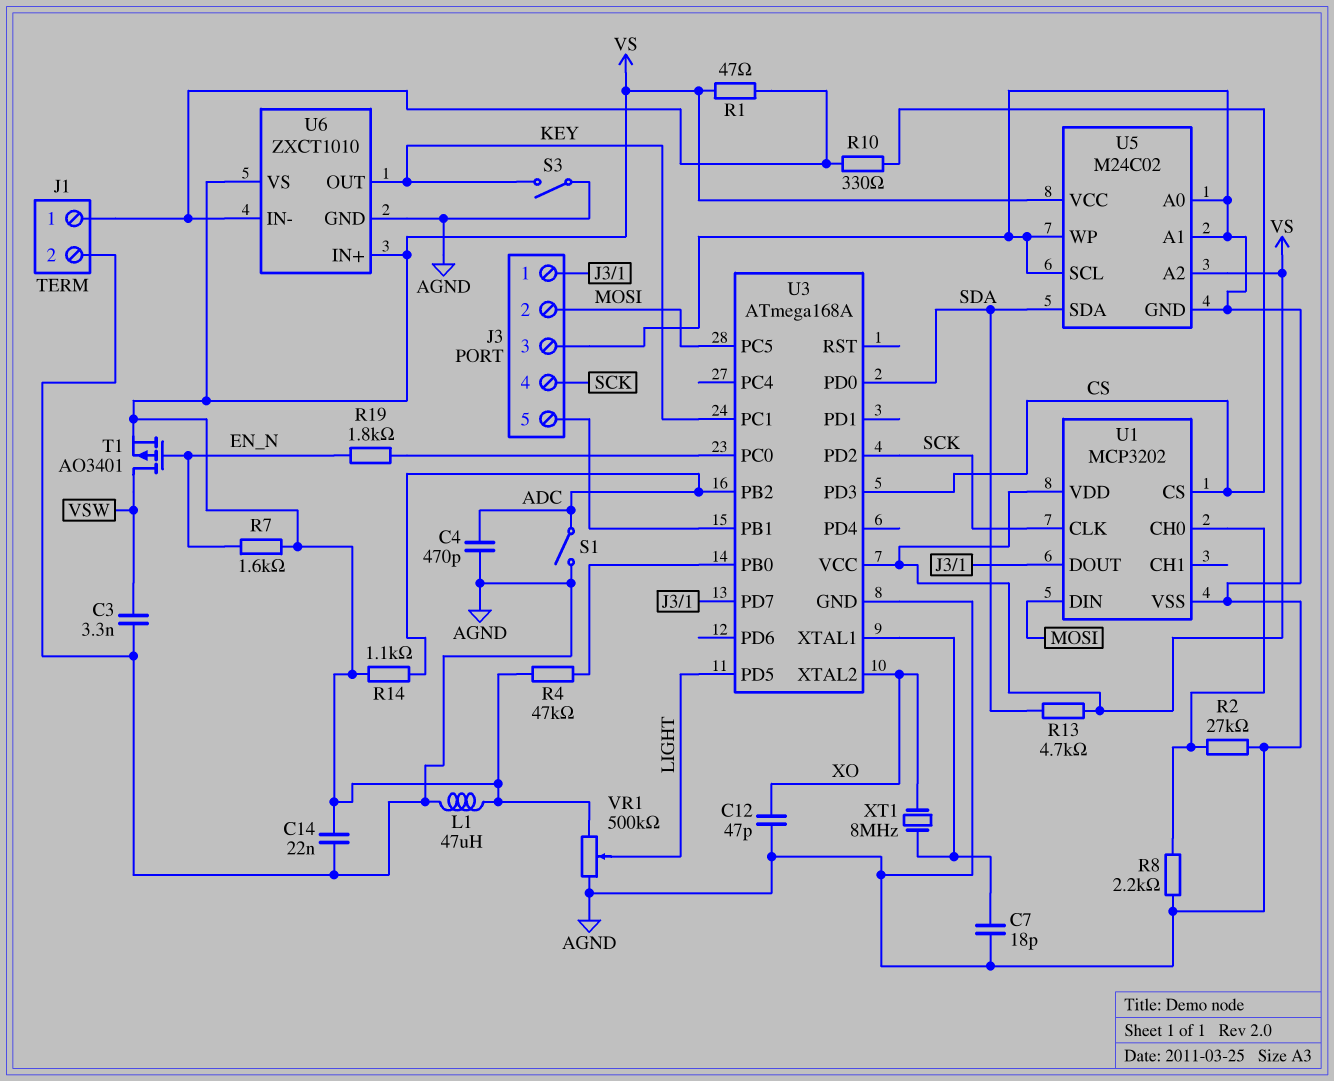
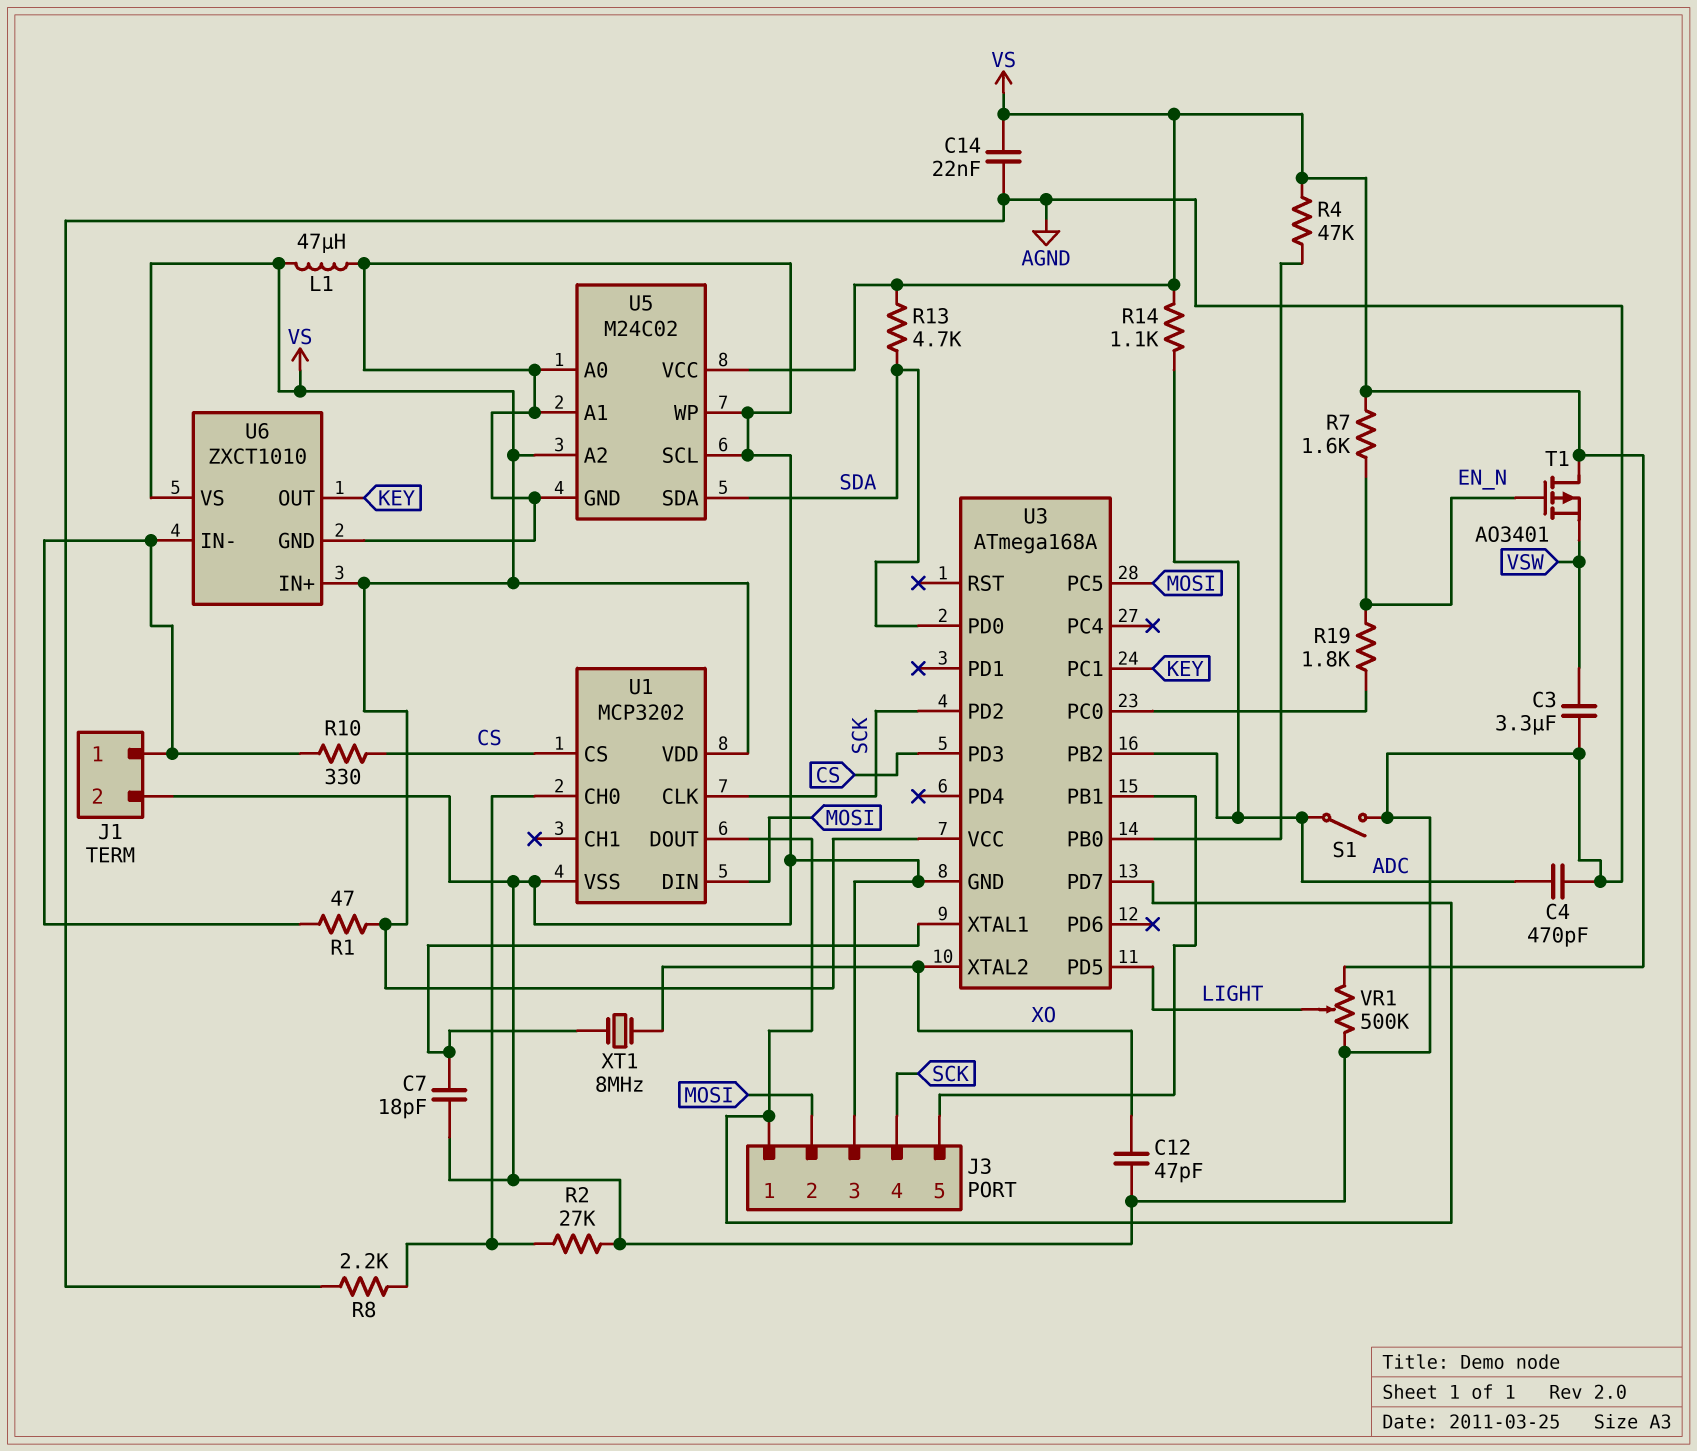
C3: 3.3nF (AGND, VSW) -> 3.3uF (AGND, VSW)
S3: switch (AGND, KEY) -> none
T1: PMOS AO3401 (G EN_N, D VSW, S VS) -> PMOS AO3401 (G EN_N, D VS, S VSW)

